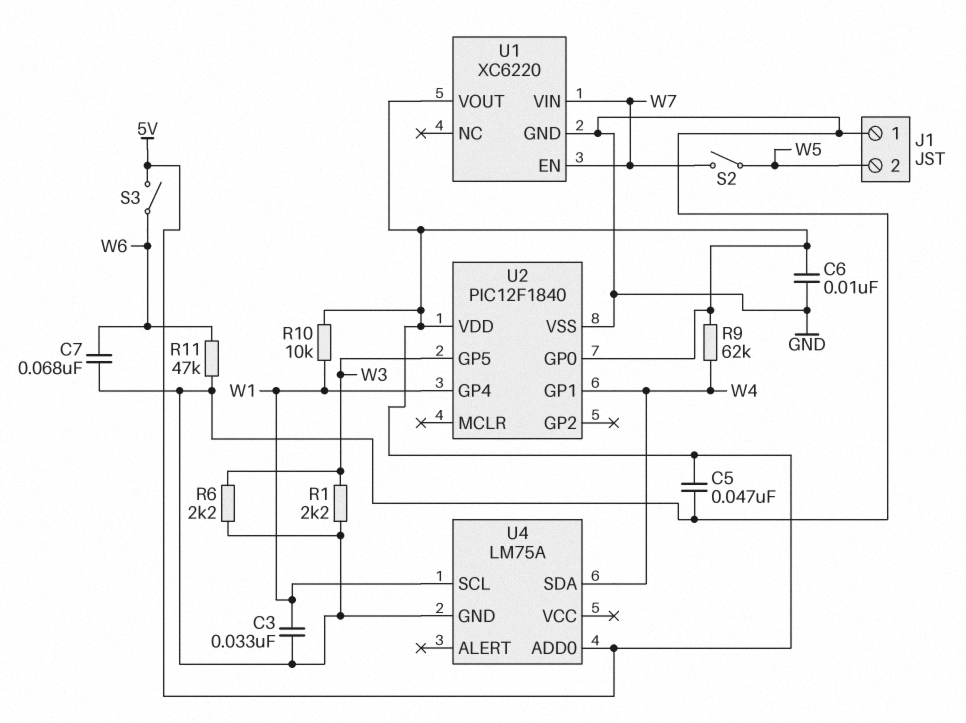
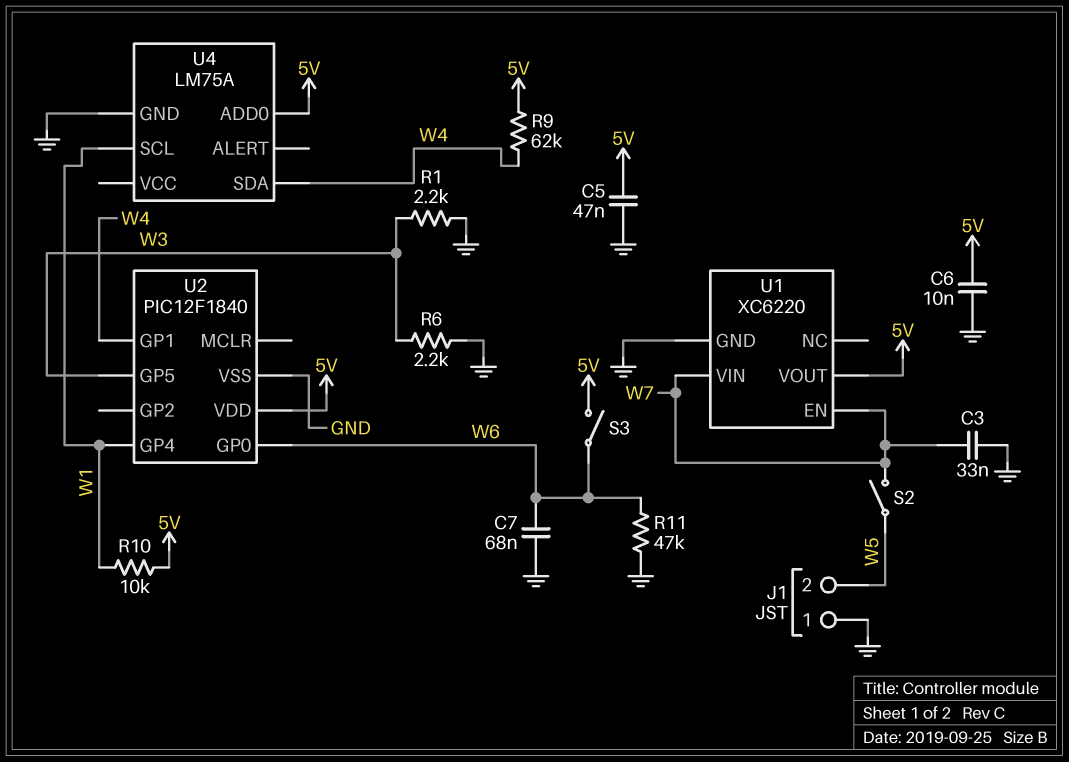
C3: 33nF (GND, W1) -> 33nF (GND, W7)
U2 pin GP0: 5V -> W6

